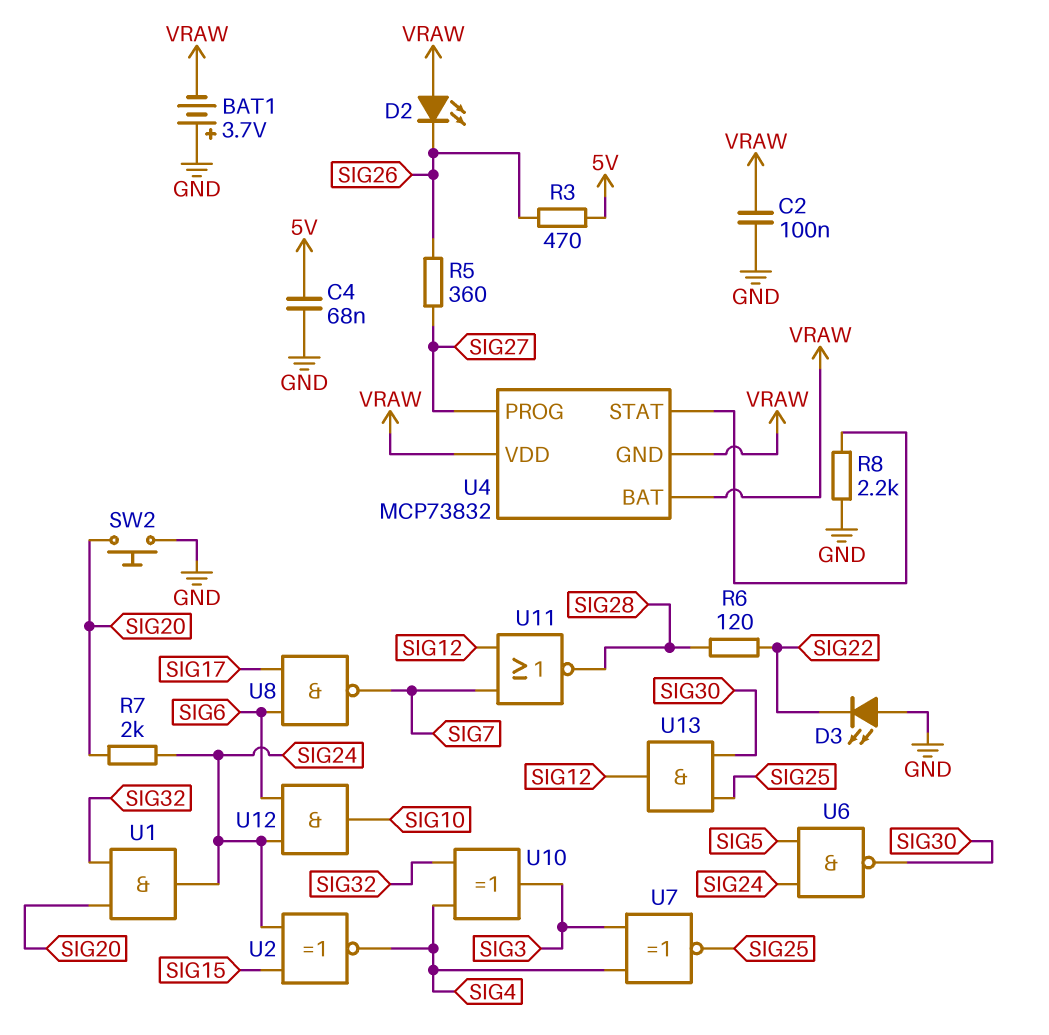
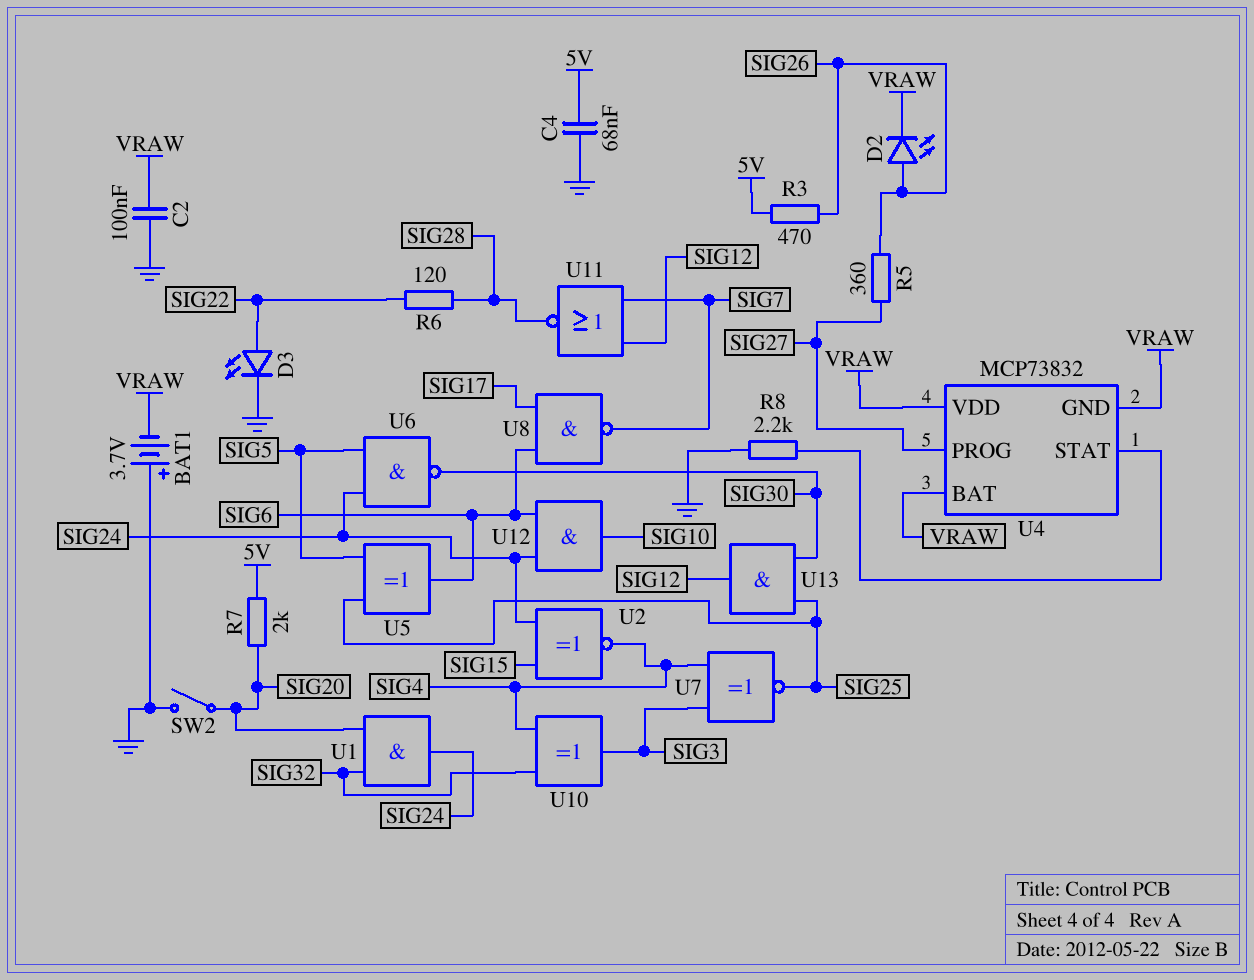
D2: LED (A VRAW, K SIG26) -> LED (A SIG26, K VRAW)
D3: LED (A GND, K SIG22) -> LED (A SIG22, K GND)
R7: 2k (SIG20, SIG24) -> 2k (5V, SIG20)
SW2: button (GND, SIG20) -> switch (GND, SIG20)
U5: none -> XOR (in SIG5, in SIG25, out SIG6)

